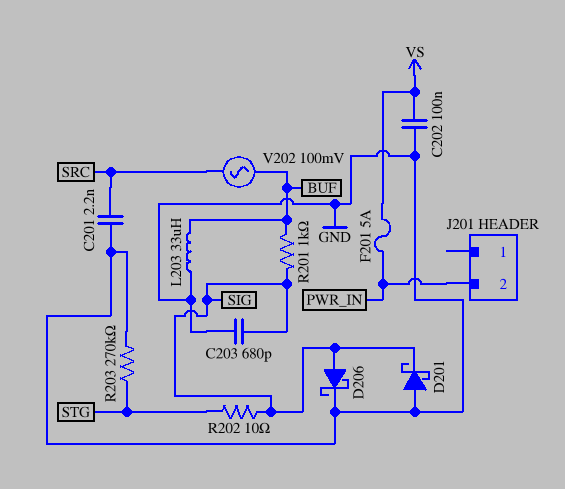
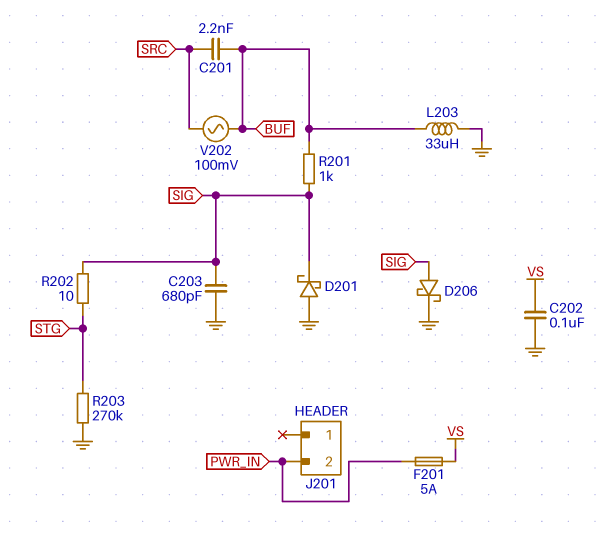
C201: 2.2nF (GND, SRC) -> 2.2nF (BUF, SRC)

